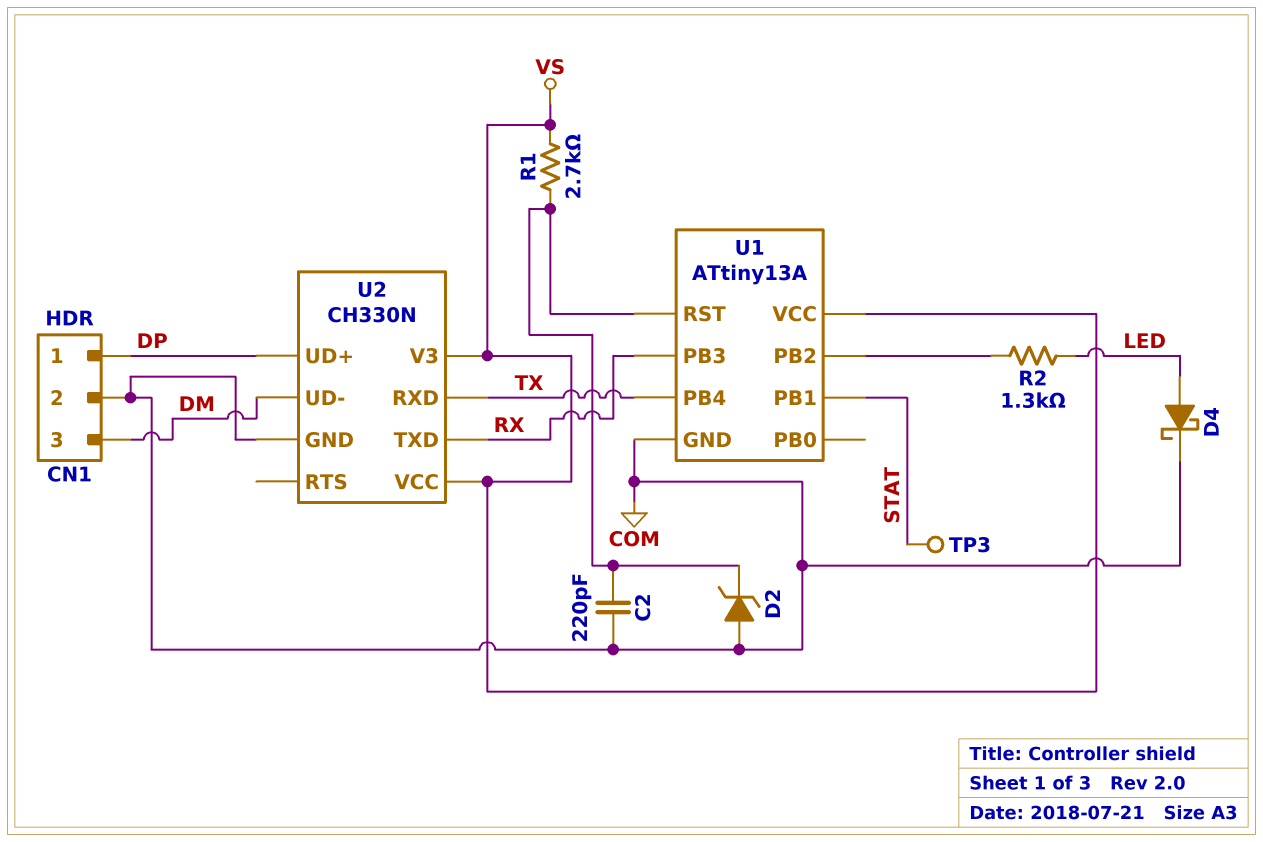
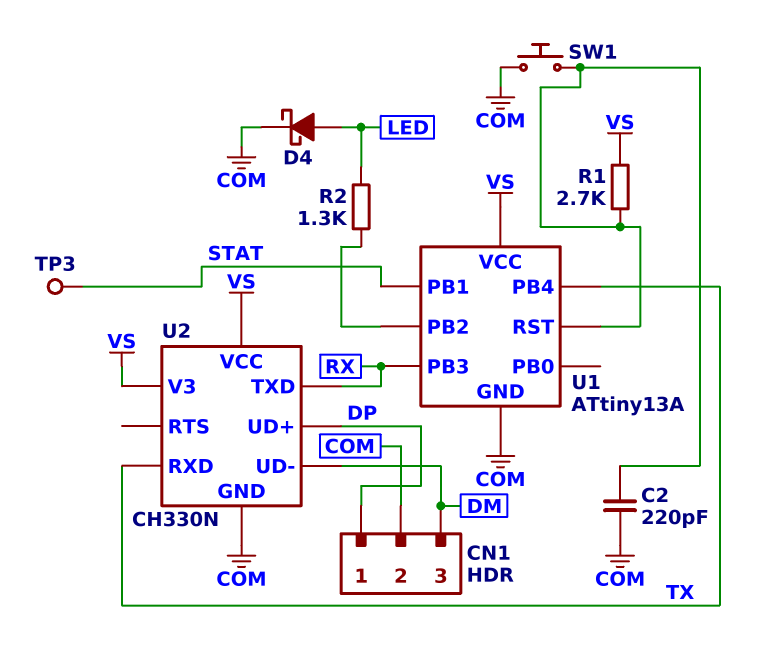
D2: zener (A COM, K U1/RST) -> none
SW1: none -> button (COM, U1/RST)

